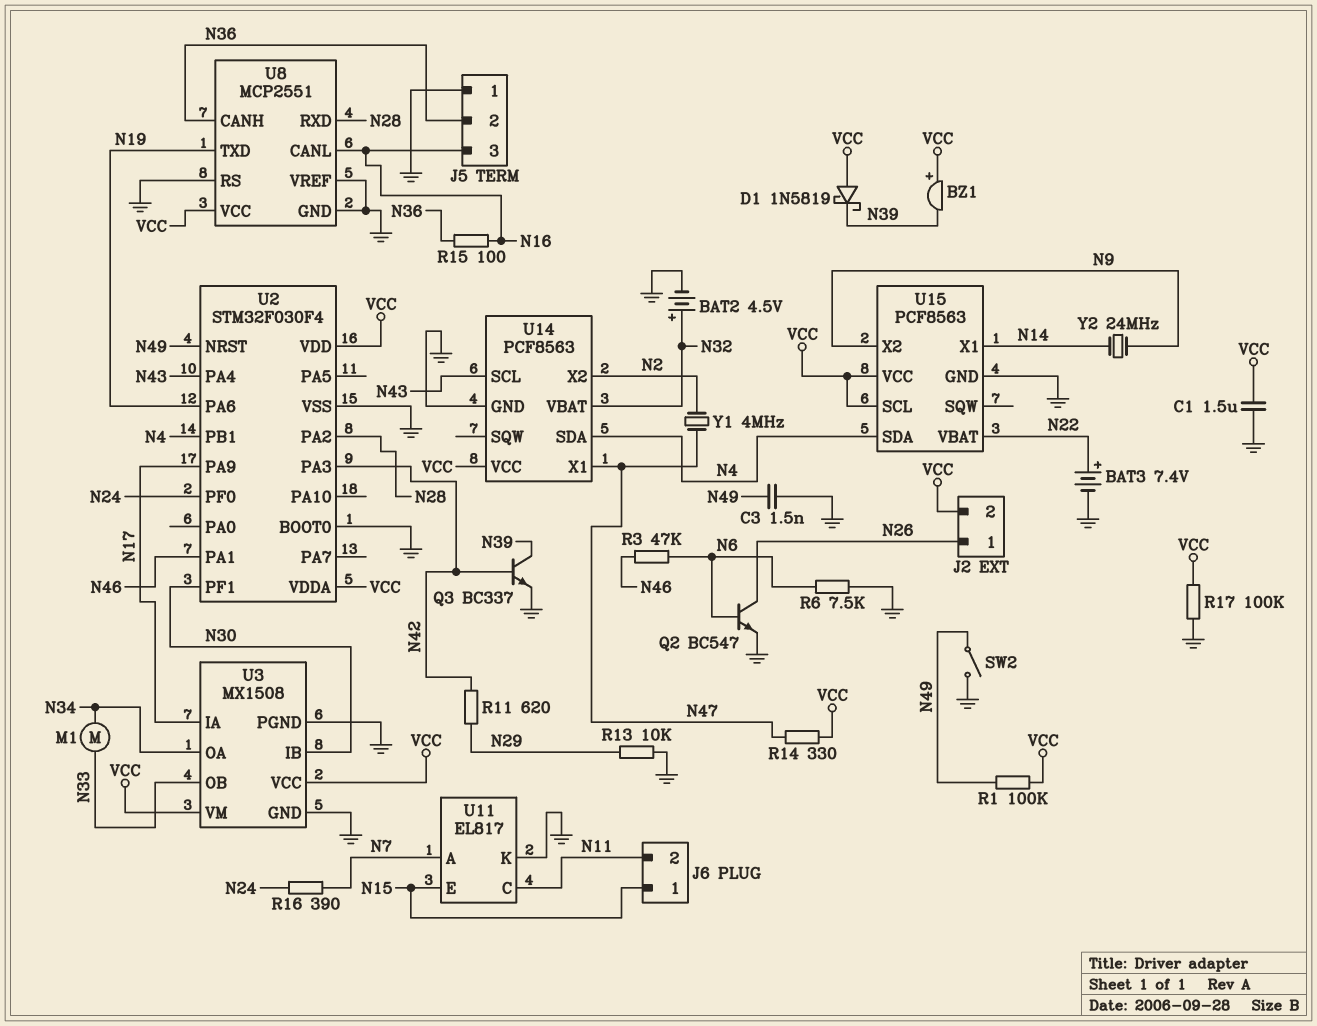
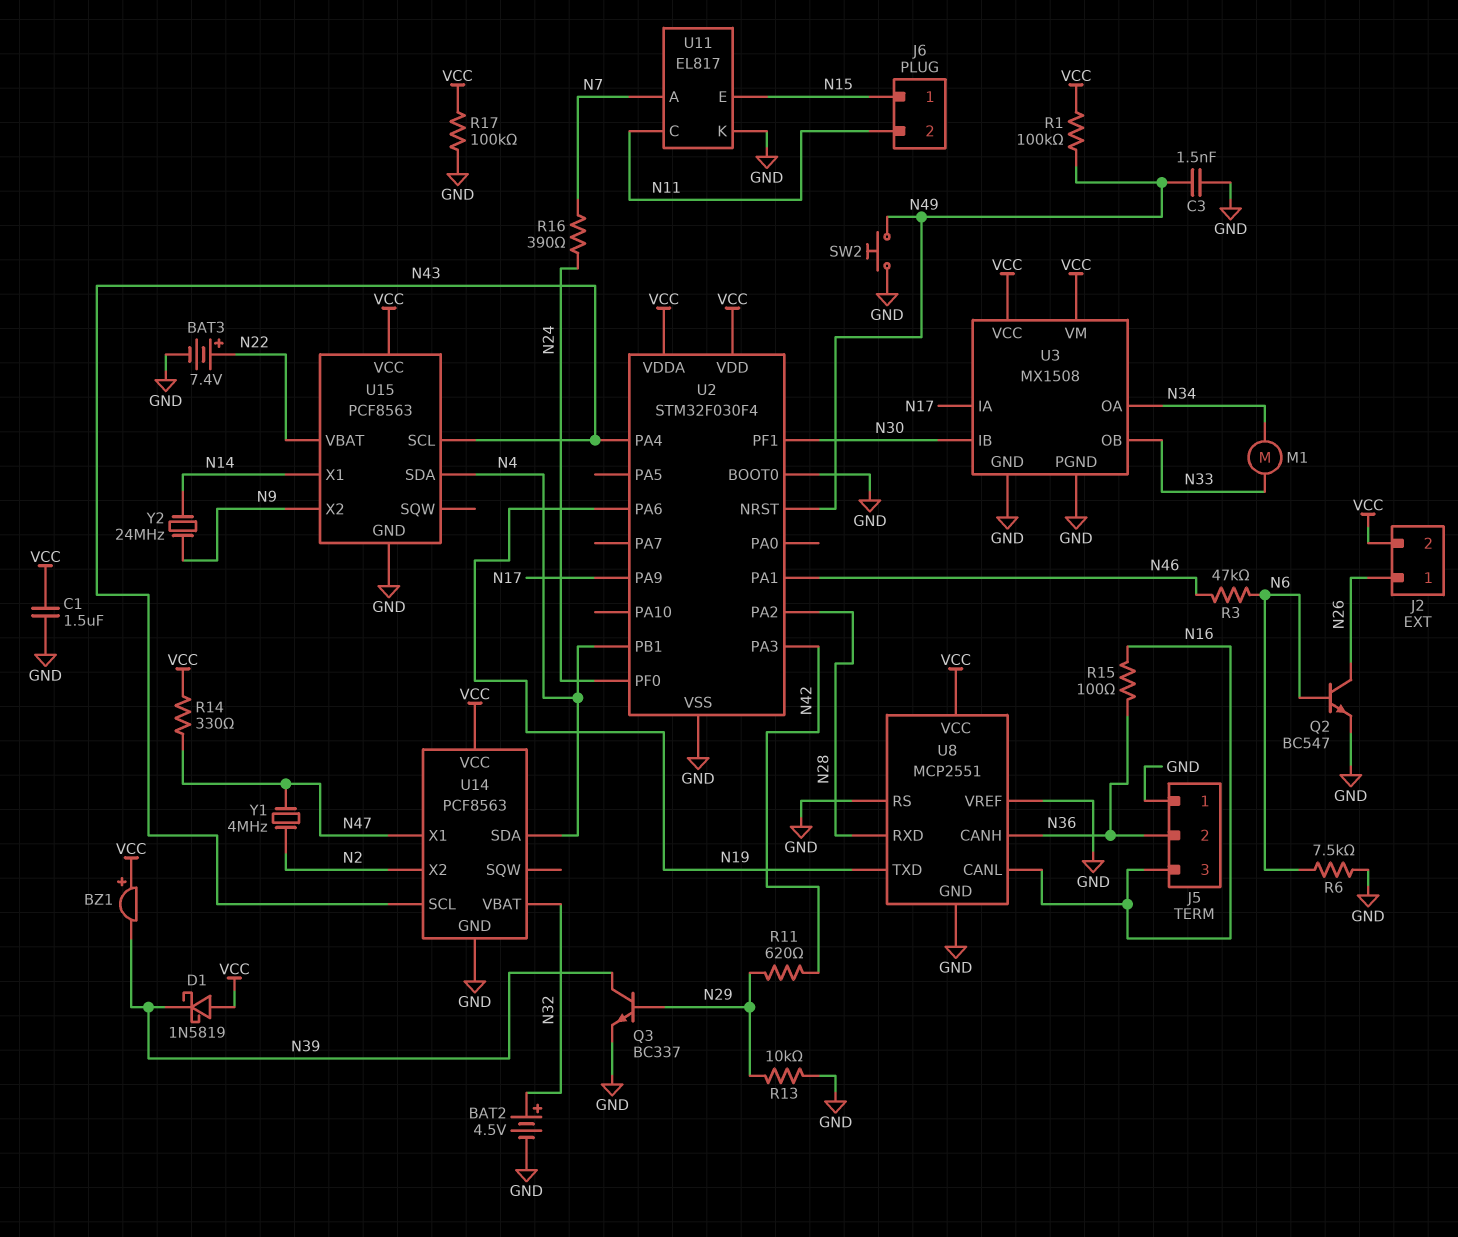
Q3: NPN BC337 (B N42, C N39, E GND) -> NPN BC337 (B N29, C N39, E GND)
SW2: switch (GND, N49) -> button (GND, N49)
U15 pin SCL: VCC -> N43

